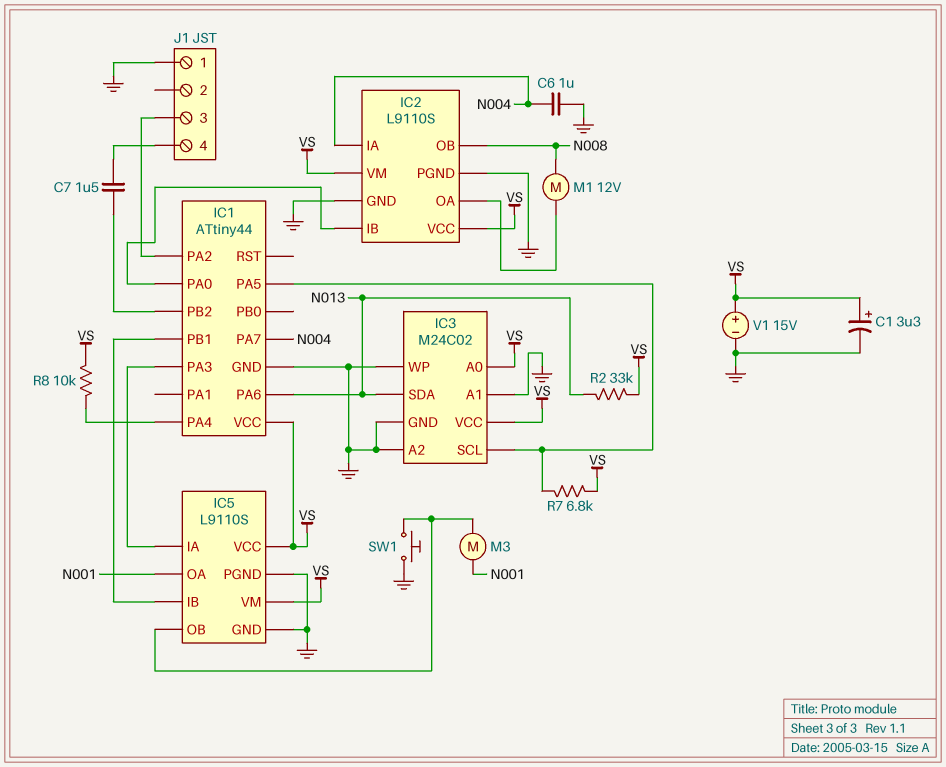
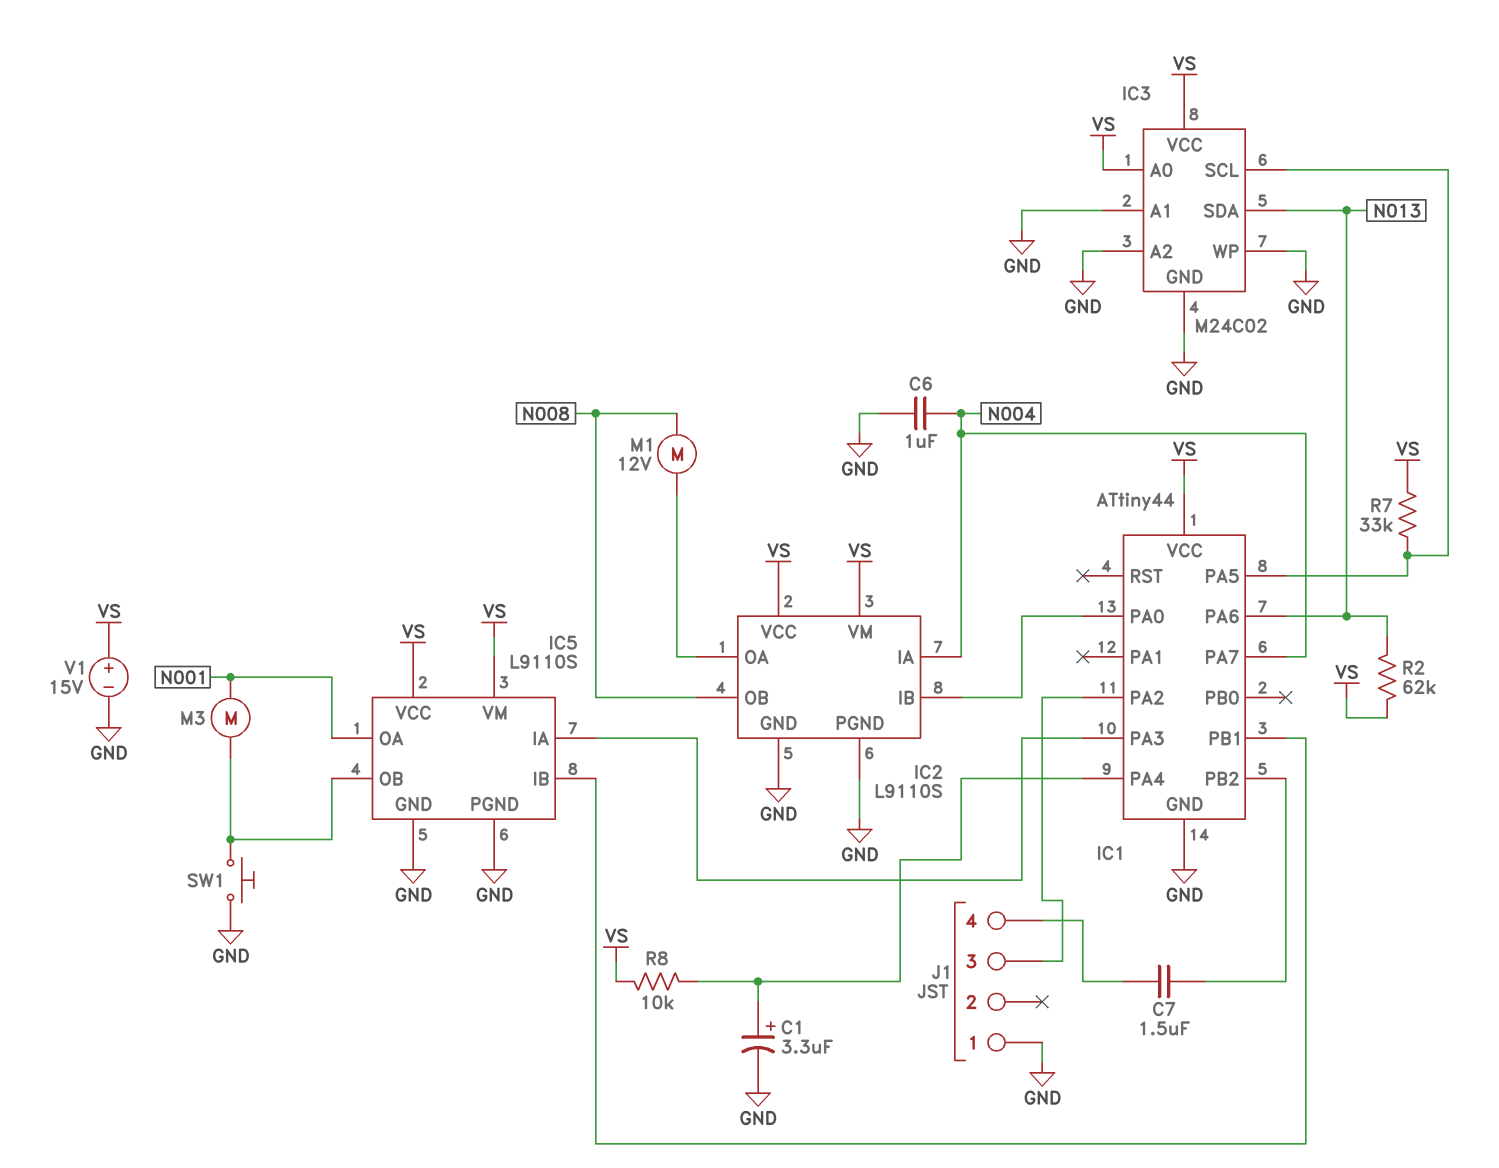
C1: 3.3uF (plus VS, minus GND) -> 3.3uF (plus IC1/PA4, minus GND)
R2: 33k (N013, VS) -> 62k (N013, VS)
R7: 6.8k (IC1/PA5, VS) -> 33k (IC1/PA5, VS)

